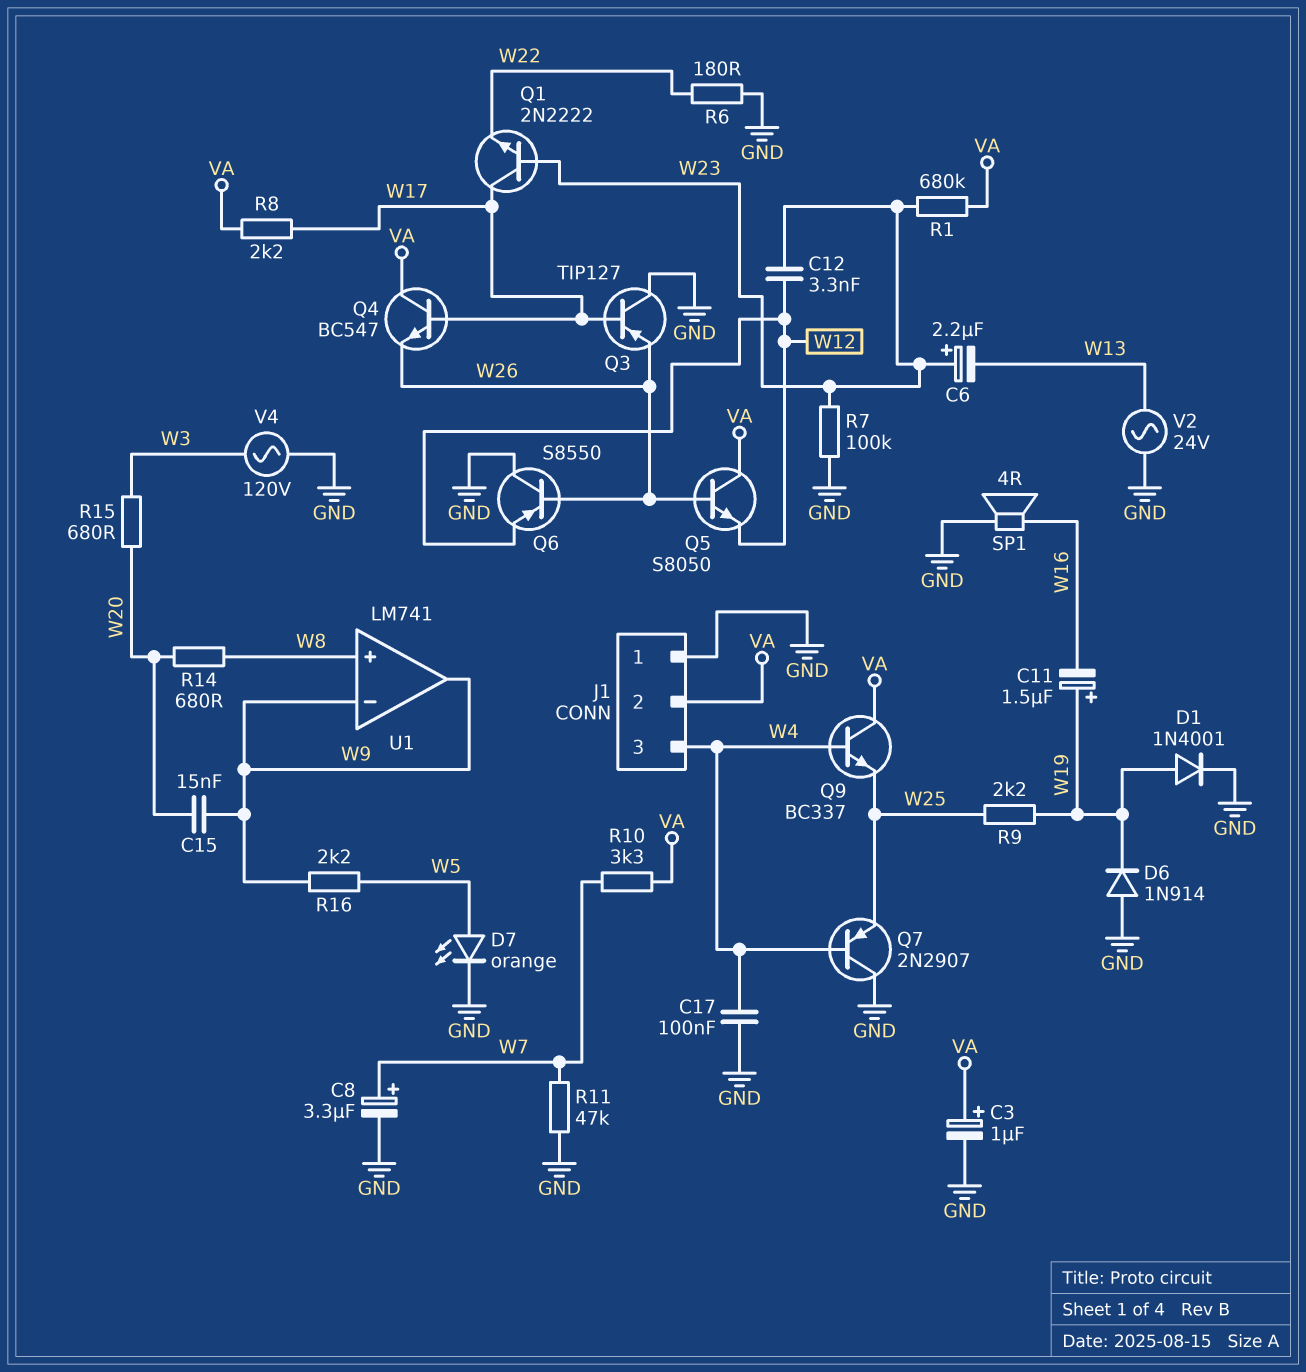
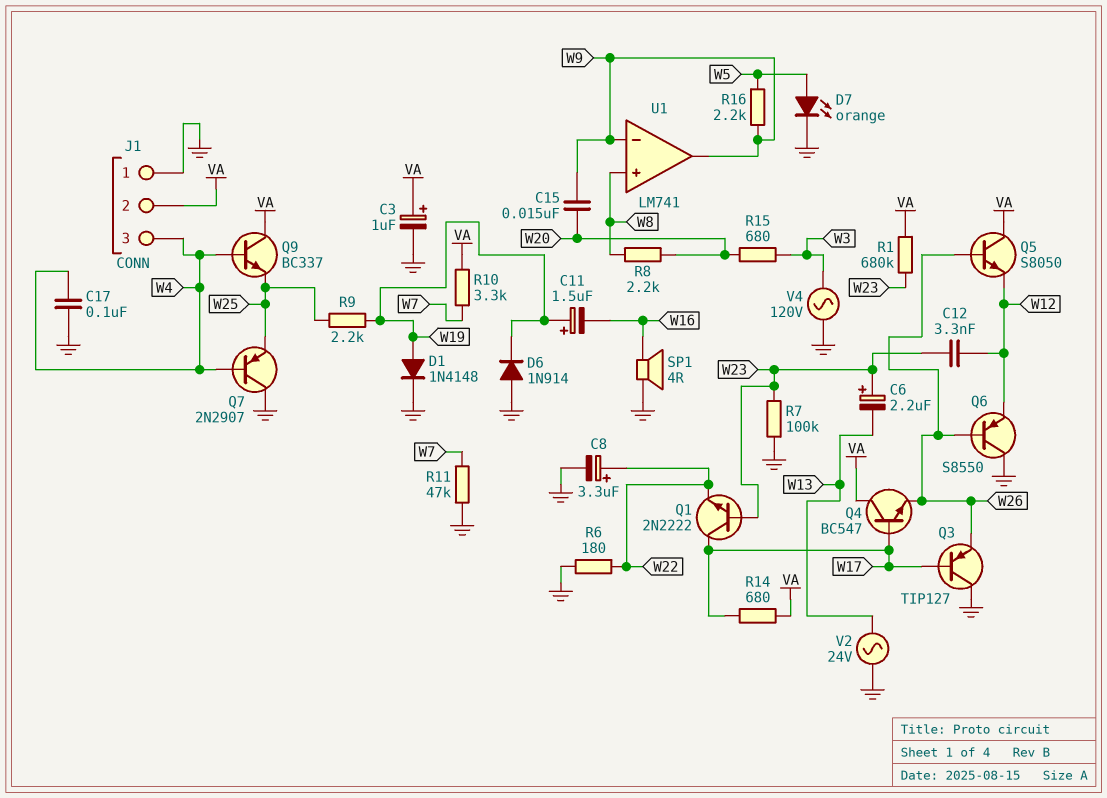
C8: 3.3uF (plus W7, minus GND) -> 3.3uF (plus W22, minus GND)
D1: diode 1N4001 (A W19, K GND) -> diode 1N4148 (A W19, K GND)
R8: 2.2k (VA, W17) -> 2.2k (W8, W20)
R14: 680 (W8, W20) -> 680 (VA, W17)

